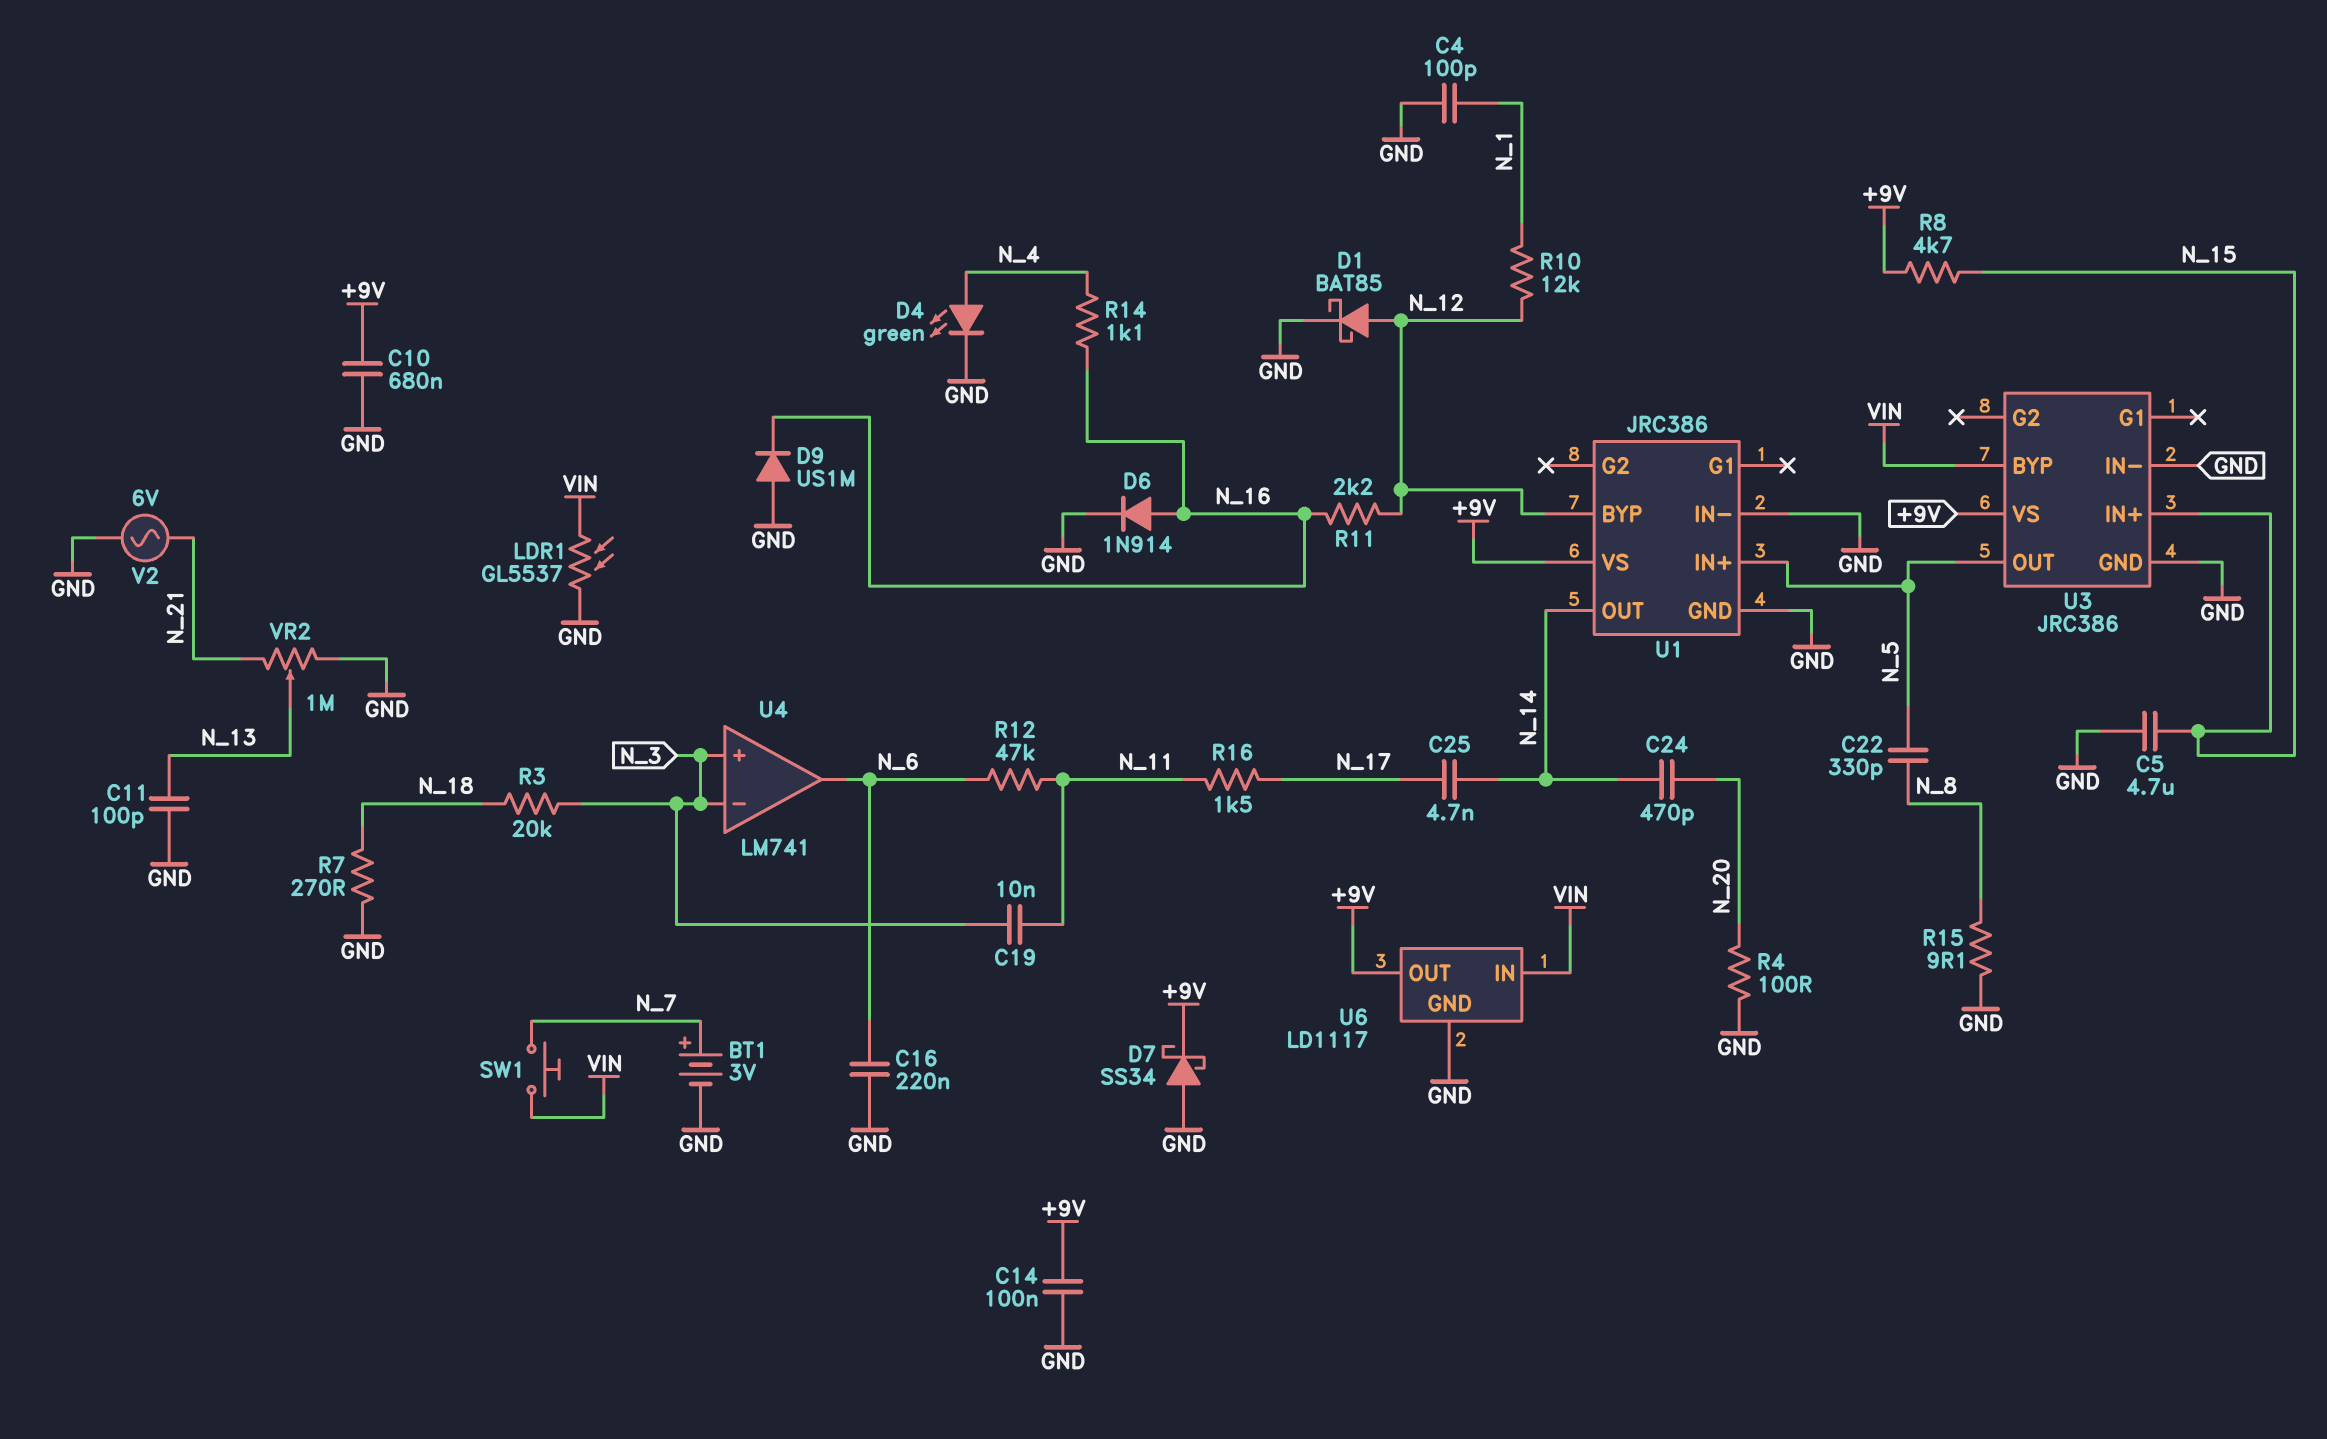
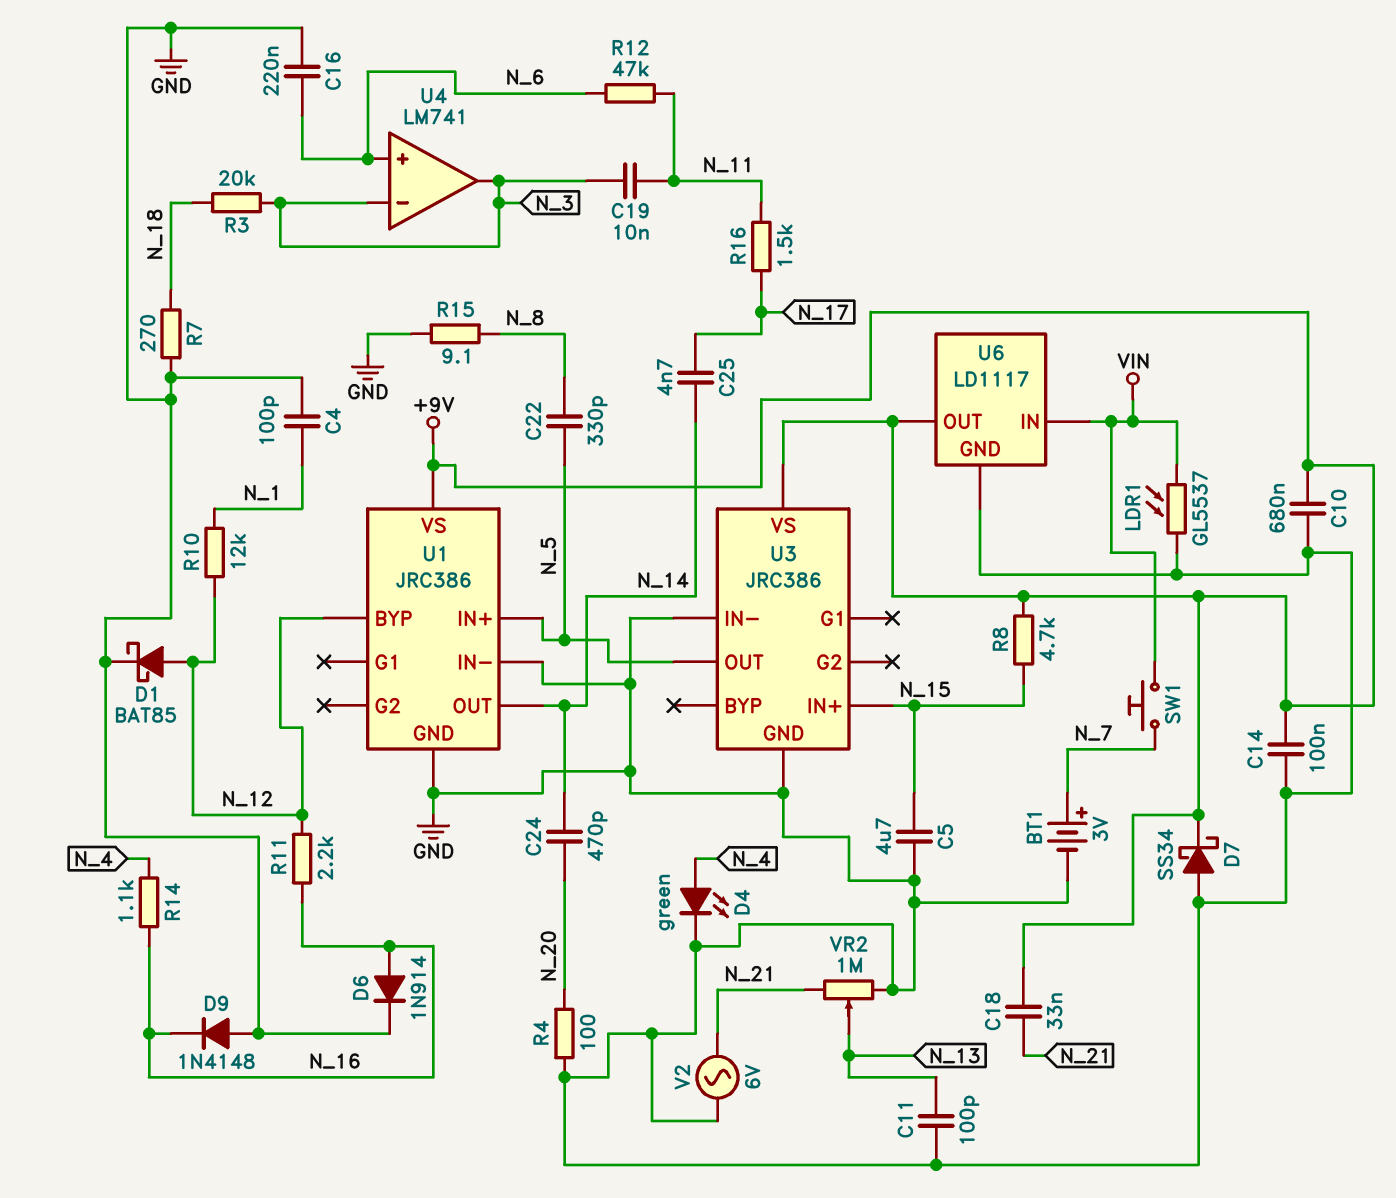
C18: none -> 33nF (+9V, N_21)
D9: diode US1M (A GND, K N_16) -> diode 1N4148 (A GND, K N_16)
U3 pin BYP: VIN -> none
U4 pin in+: N_3 -> N_6
U4 pin out: N_6 -> N_3

